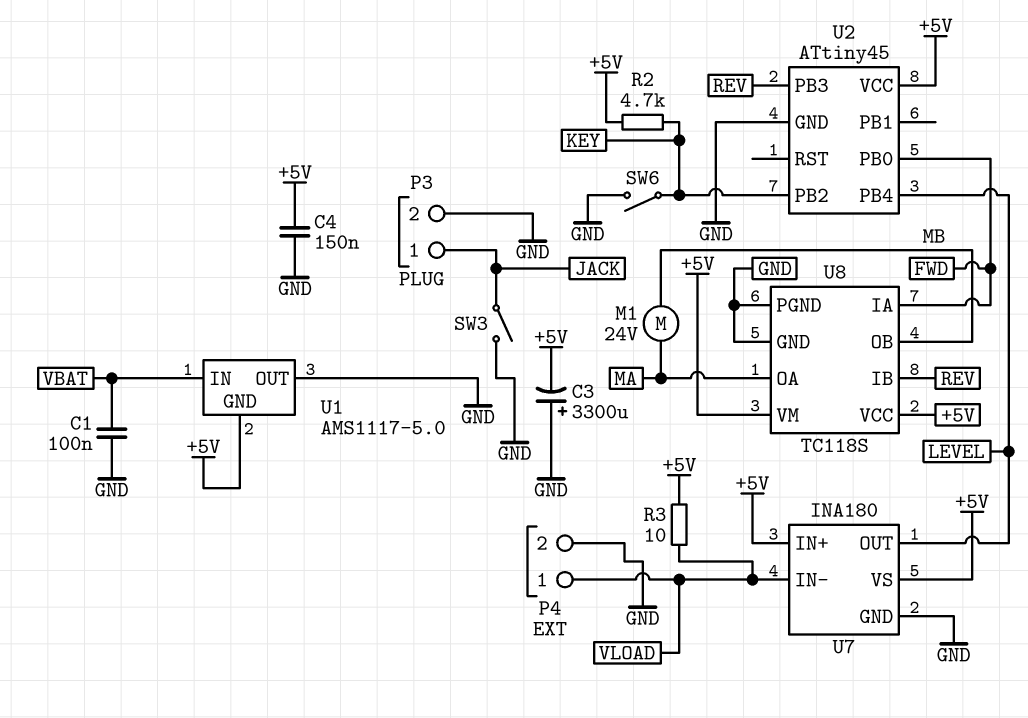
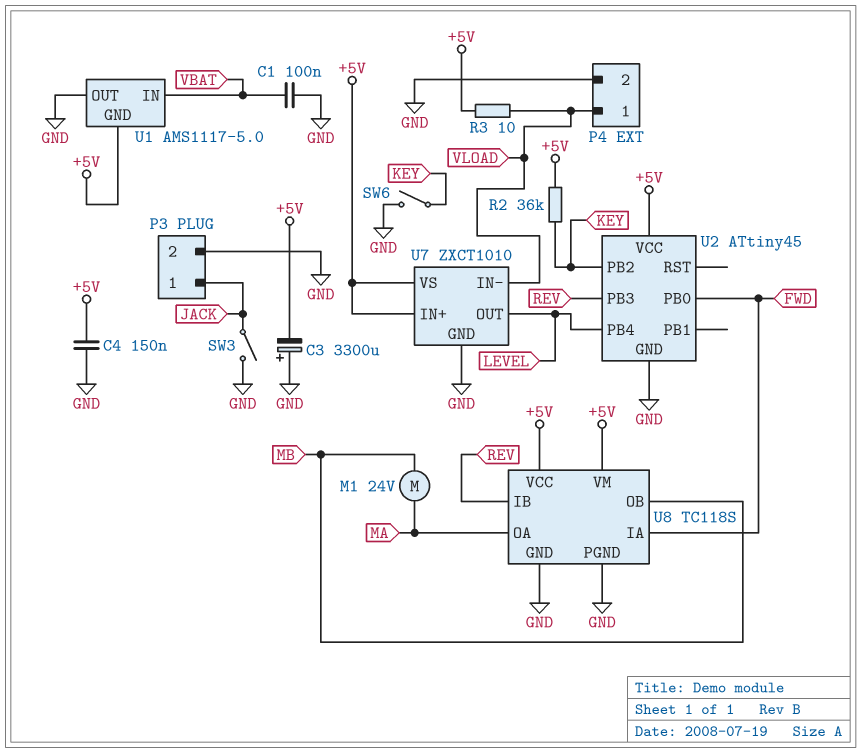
R2: 4.7k (+5V, KEY) -> 36k (+5V, KEY)
U7: INA180 -> ZXCT1010

